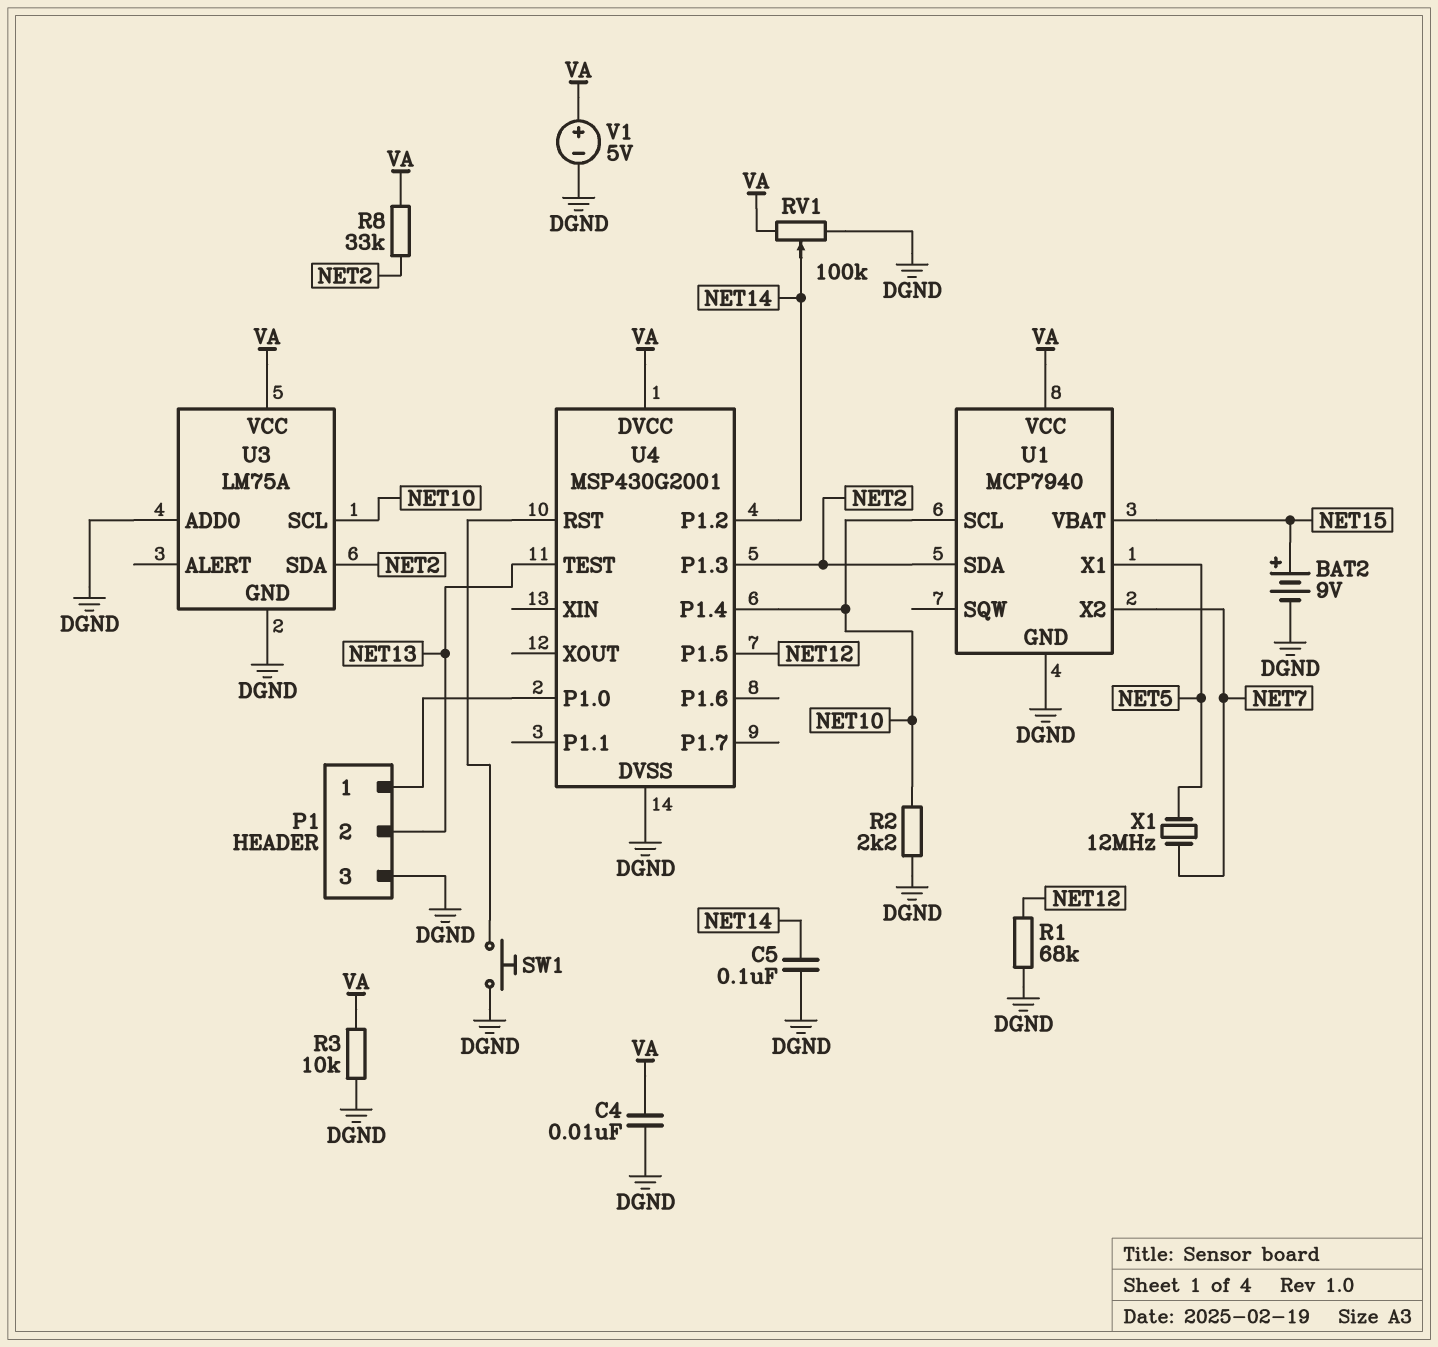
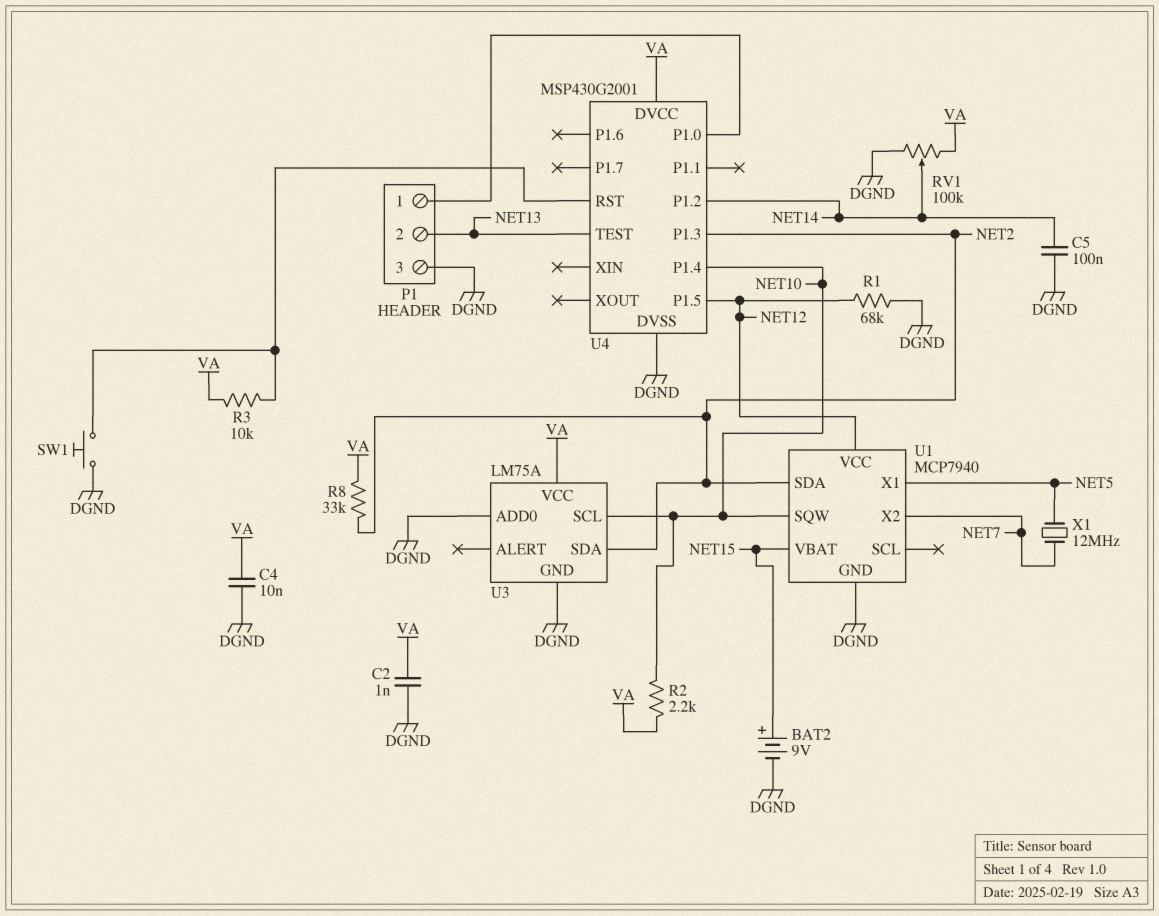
C2: none -> 1nF (DGND, VA)
R2: 2.2k (DGND, NET10) -> 2.2k (NET10, VA)
R3: 10k (DGND, VA) -> 10k (U4/RST, VA)
U1 pin SCL: NET10 -> none
U1 pin SQW: none -> NET10
U1 pin VCC: VA -> NET12
V1: 5V (plus VA, minus DGND) -> none

